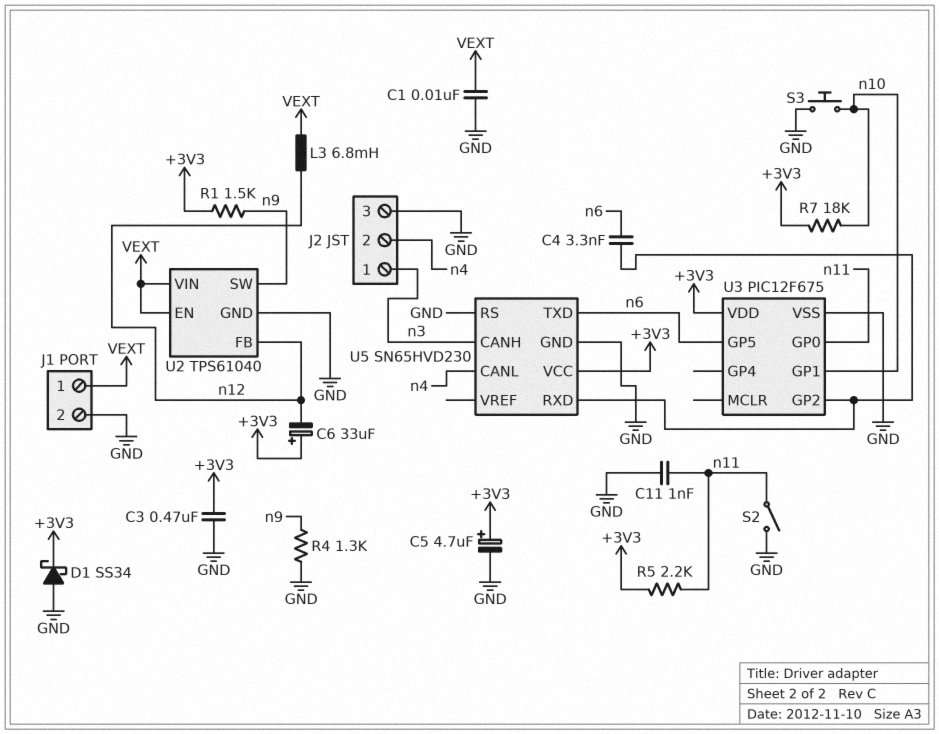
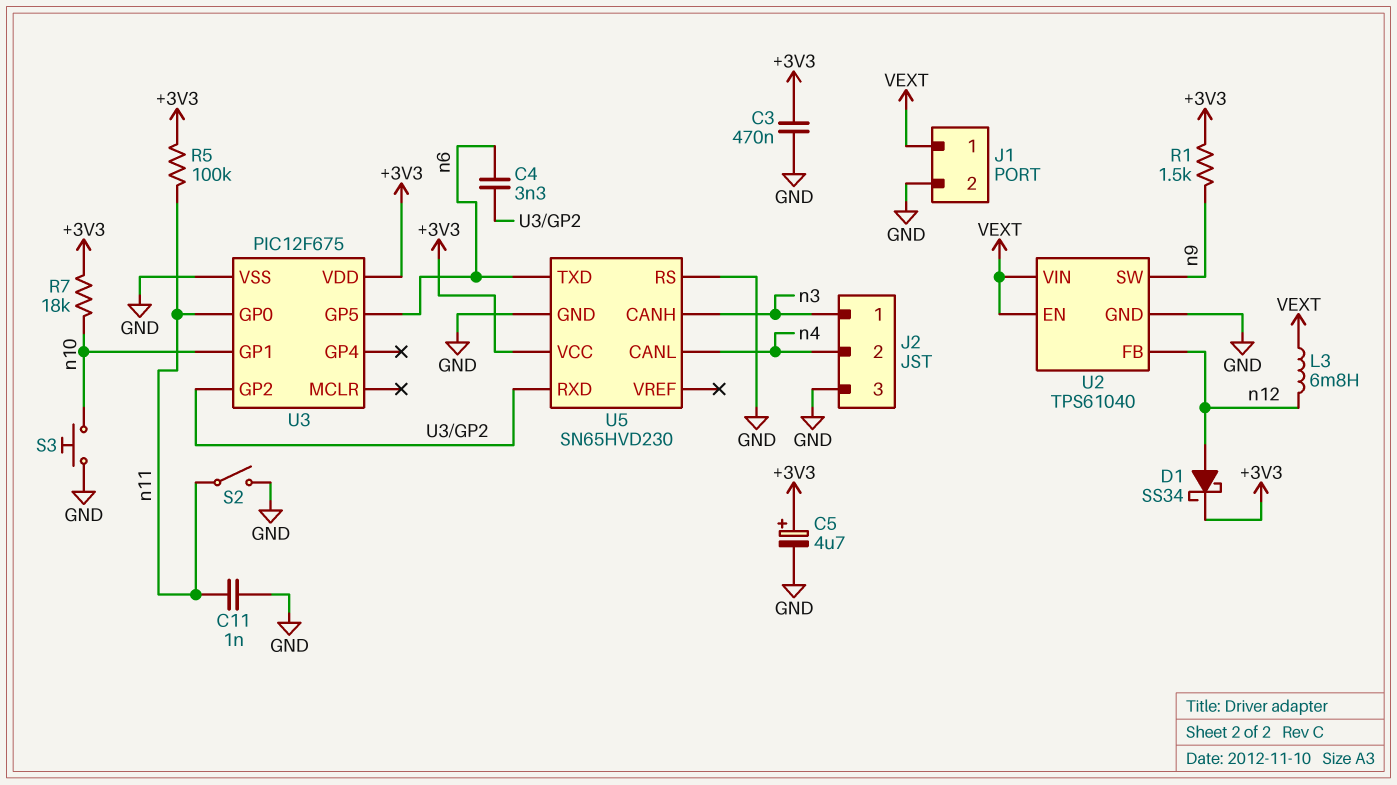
C1: 10nF (GND, VEXT) -> none
C6: 33uF (plus +3V3, minus n12) -> none
D1: schottky SS34 (A GND, K +3V3) -> schottky SS34 (A n12, K +3V3)
R4: 1.3k (GND, n9) -> none
R5: 2.2k (+3V3, n11) -> 100k (+3V3, n11)

